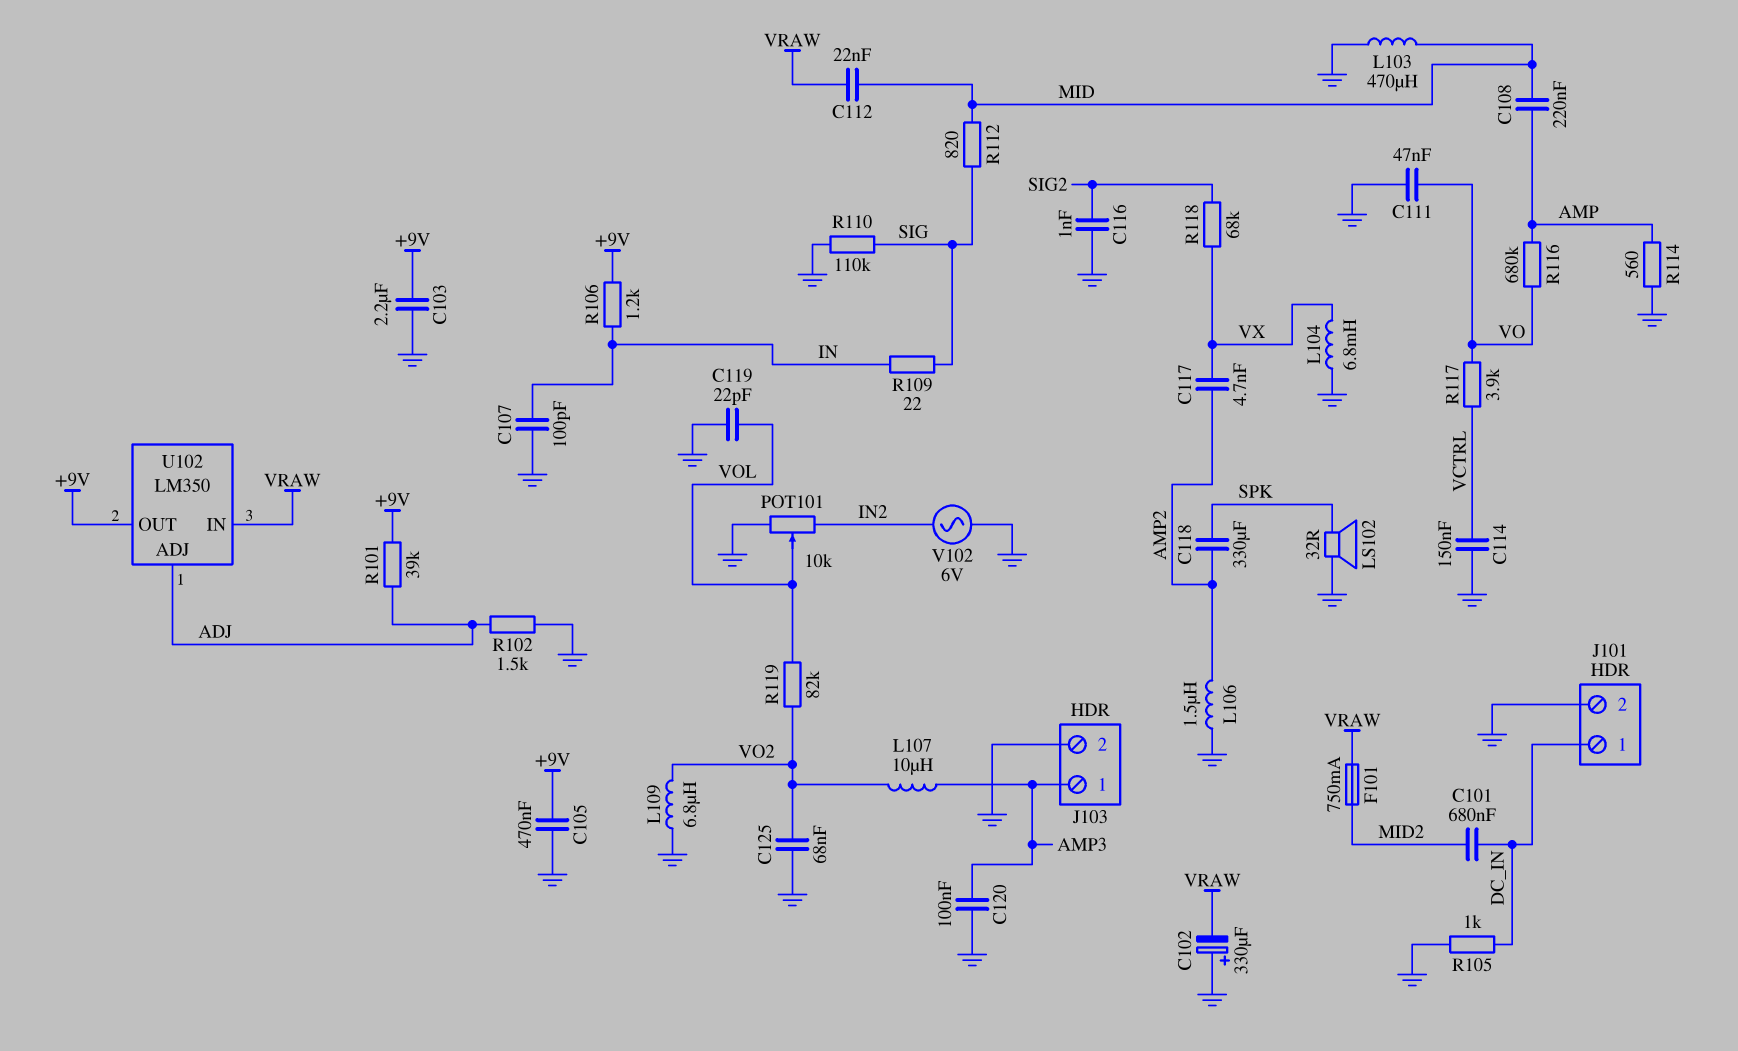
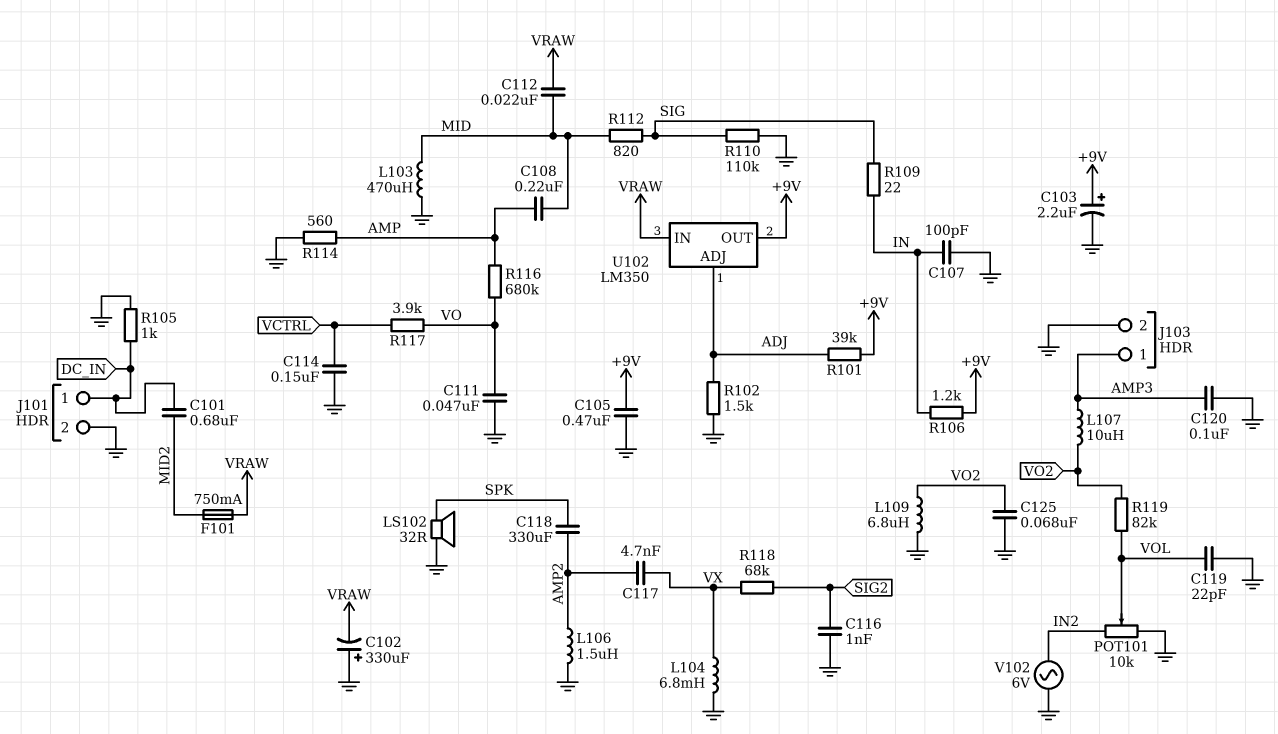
C103: 2.2uF (+9V, GND) -> 2.2uF (plus +9V, minus GND)

